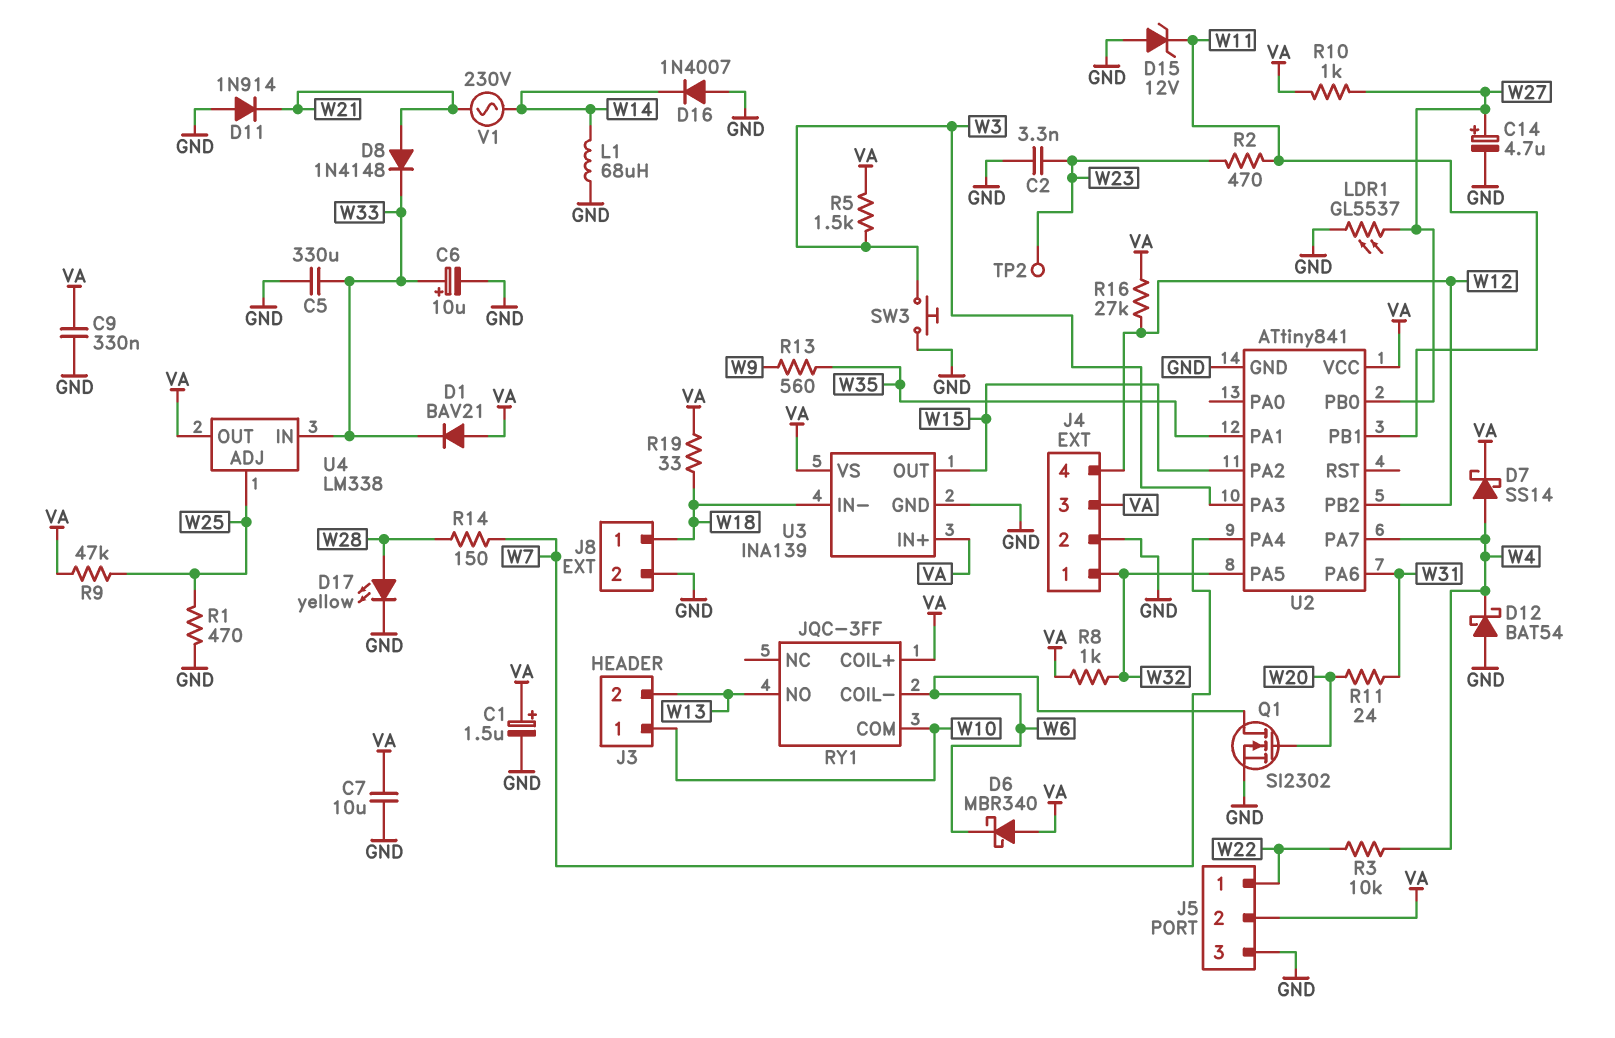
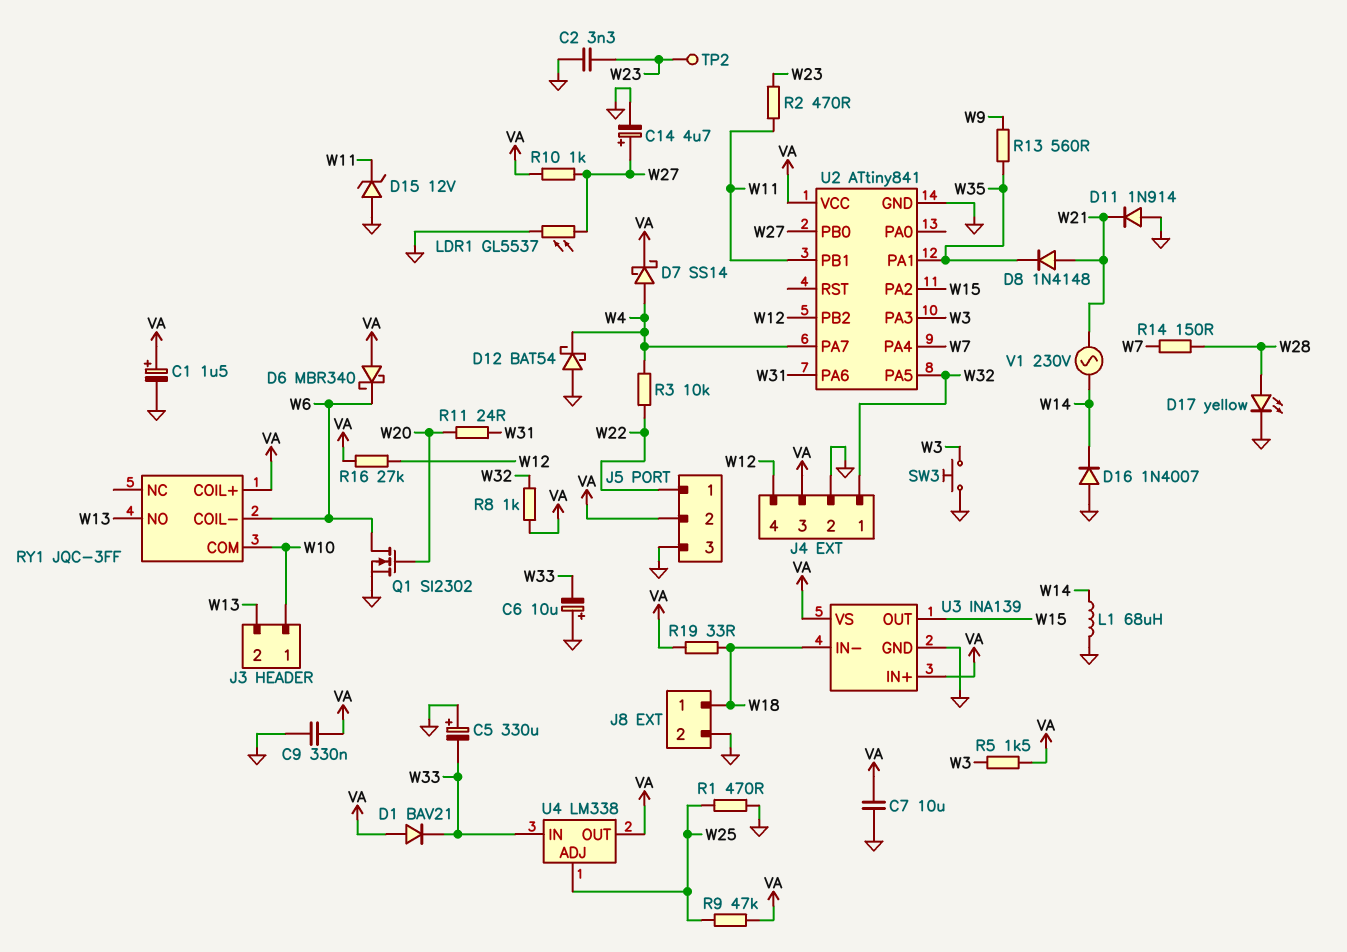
C5: 330uF (GND, W33) -> 330uF (plus GND, minus W33)
C6: 10uF (plus W33, minus GND) -> 10uF (plus GND, minus W33)
D8: diode 1N4148 (A W21, K W33) -> diode 1N4148 (A W21, K W35)

